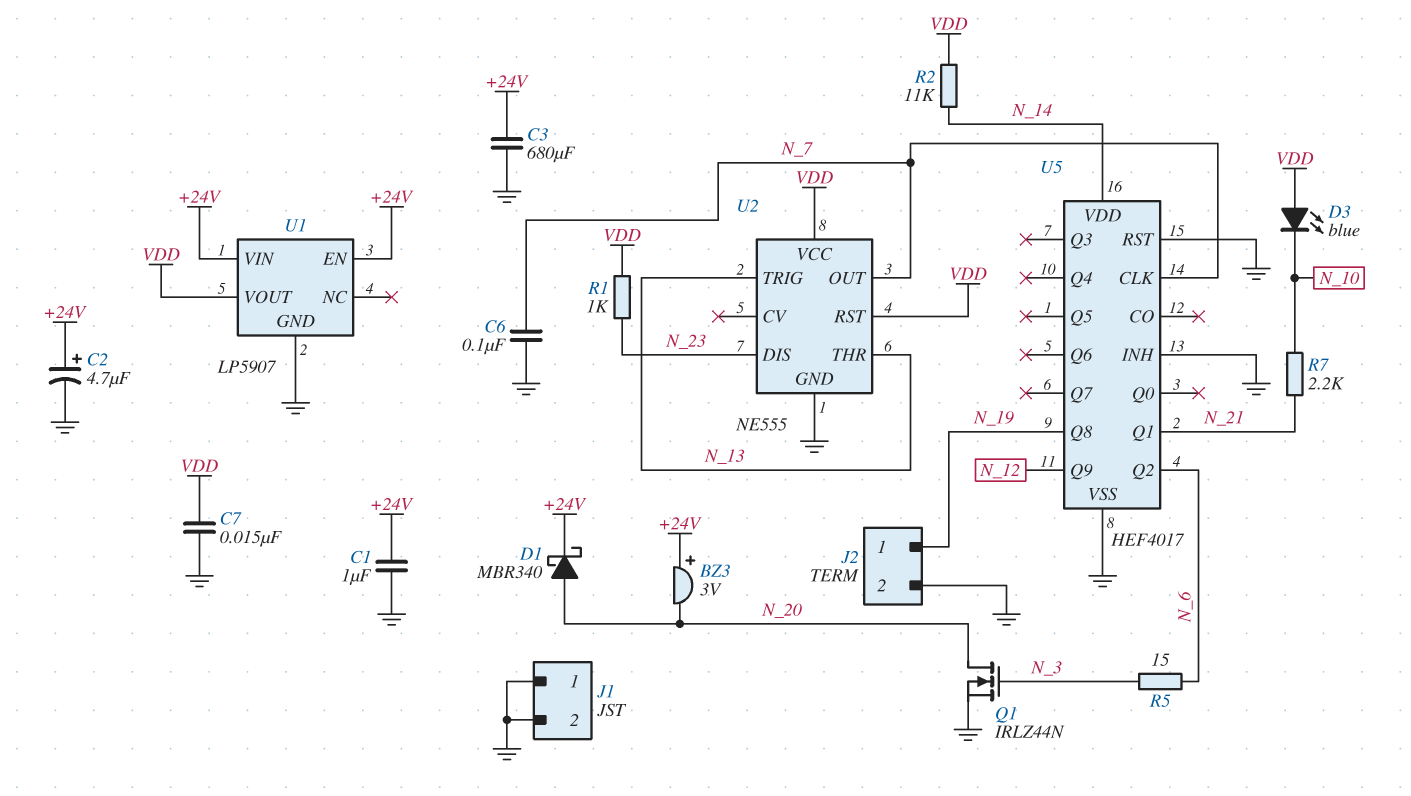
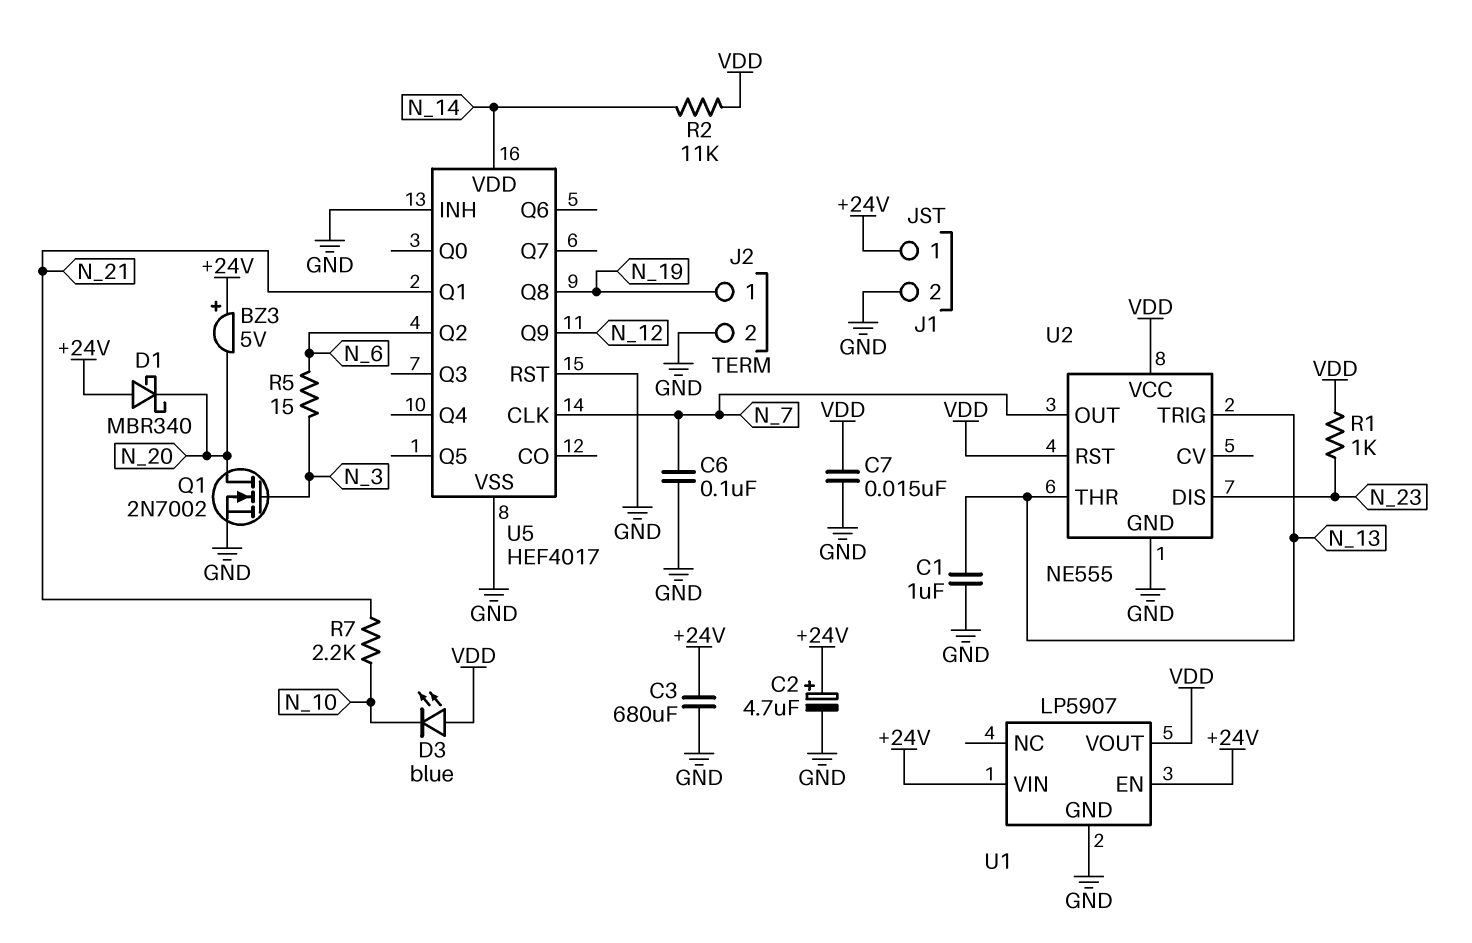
BZ3: buzzer 3V (plus +24V, minus N_20) -> buzzer 5V (plus +24V, minus N_20)
C1: 1uF (+24V, GND) -> 1uF (GND, N_13)
D1: schottky MBR340 (A N_20, K +24V) -> schottky MBR340 (A +24V, K N_20)
J1 pin 1: GND -> +24V
Q1: NMOS IRLZ44N (G N_3, D N_20, S GND) -> NMOS 2N7002 (G N_3, D N_20, S GND)

